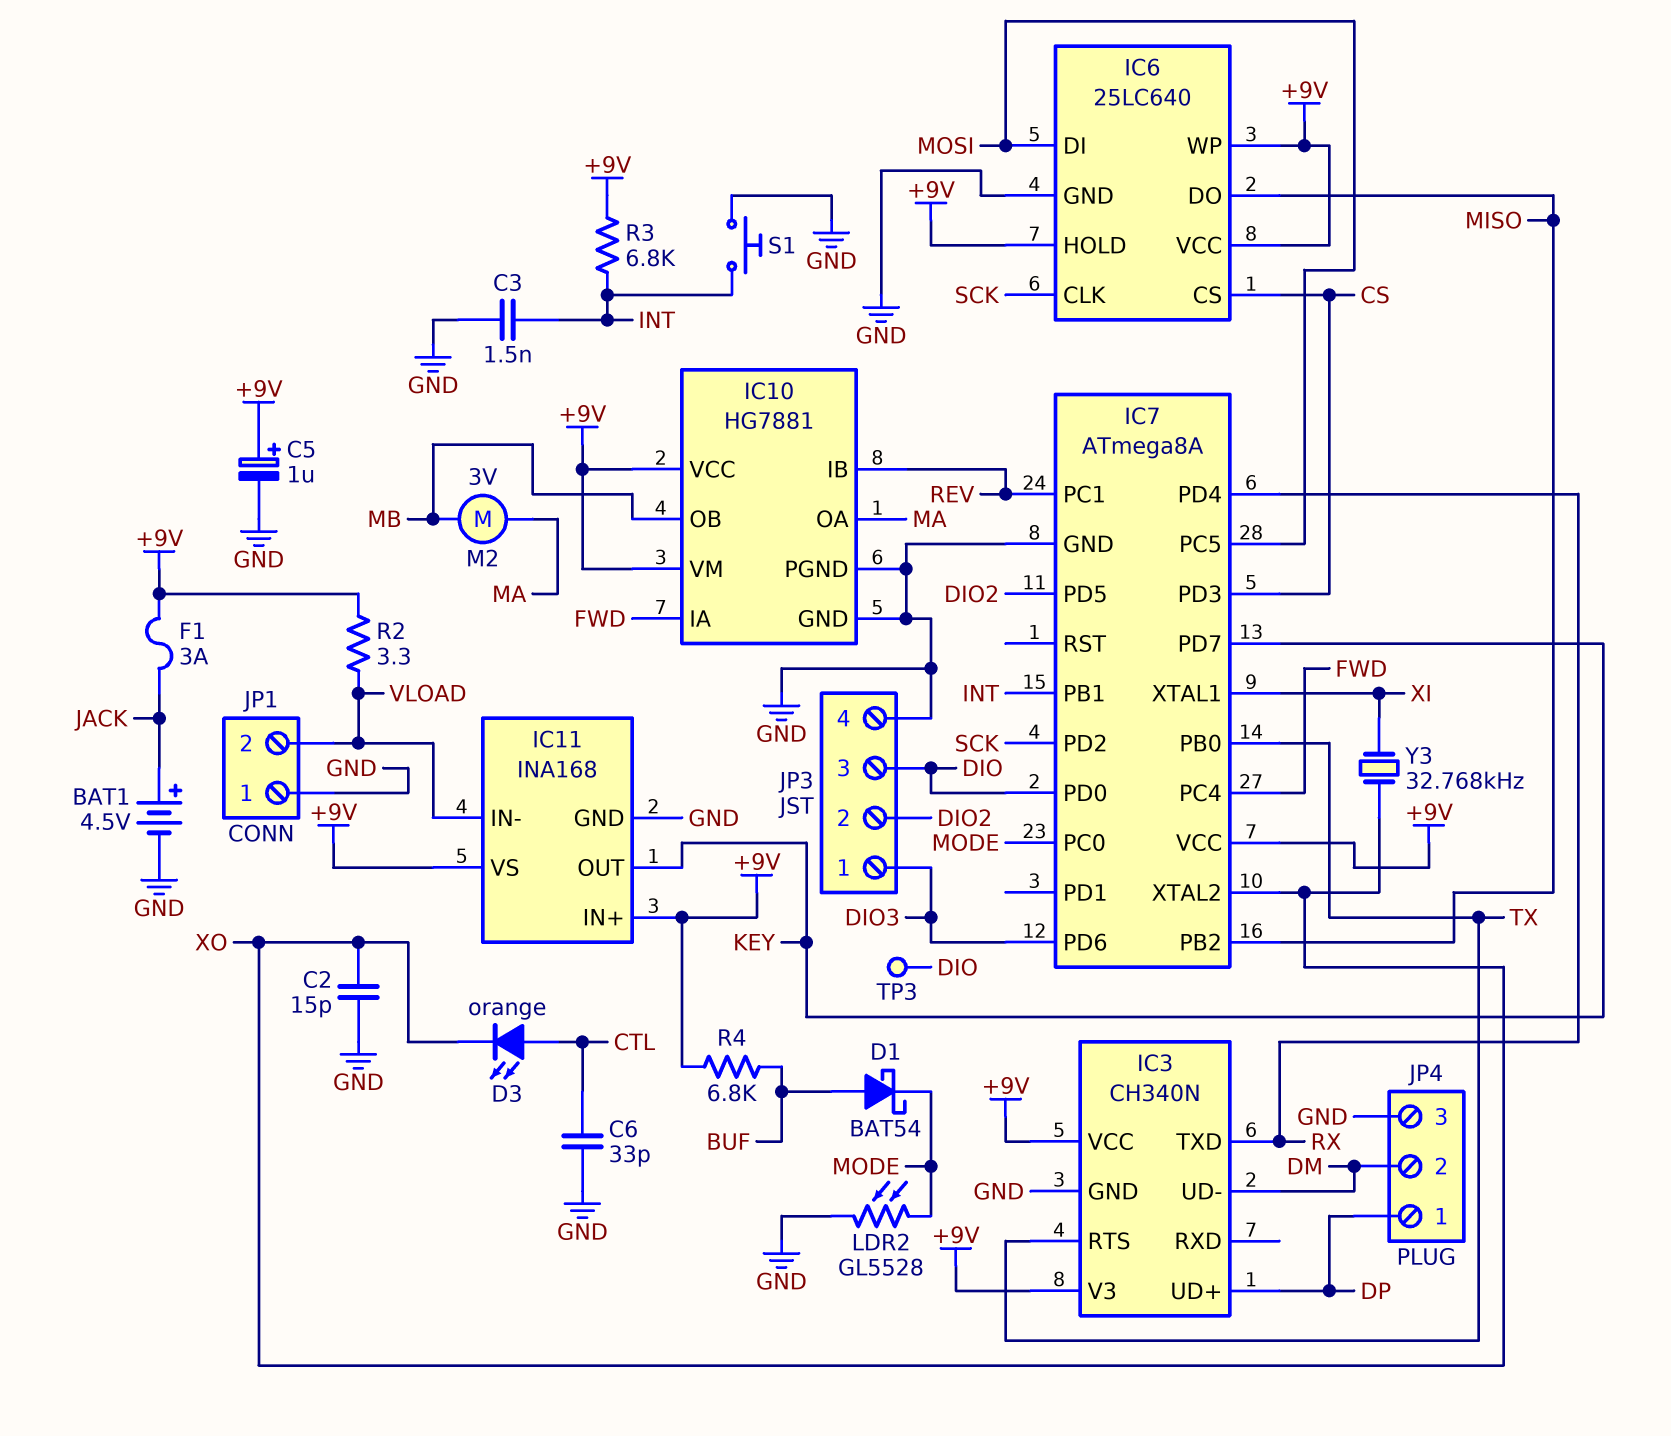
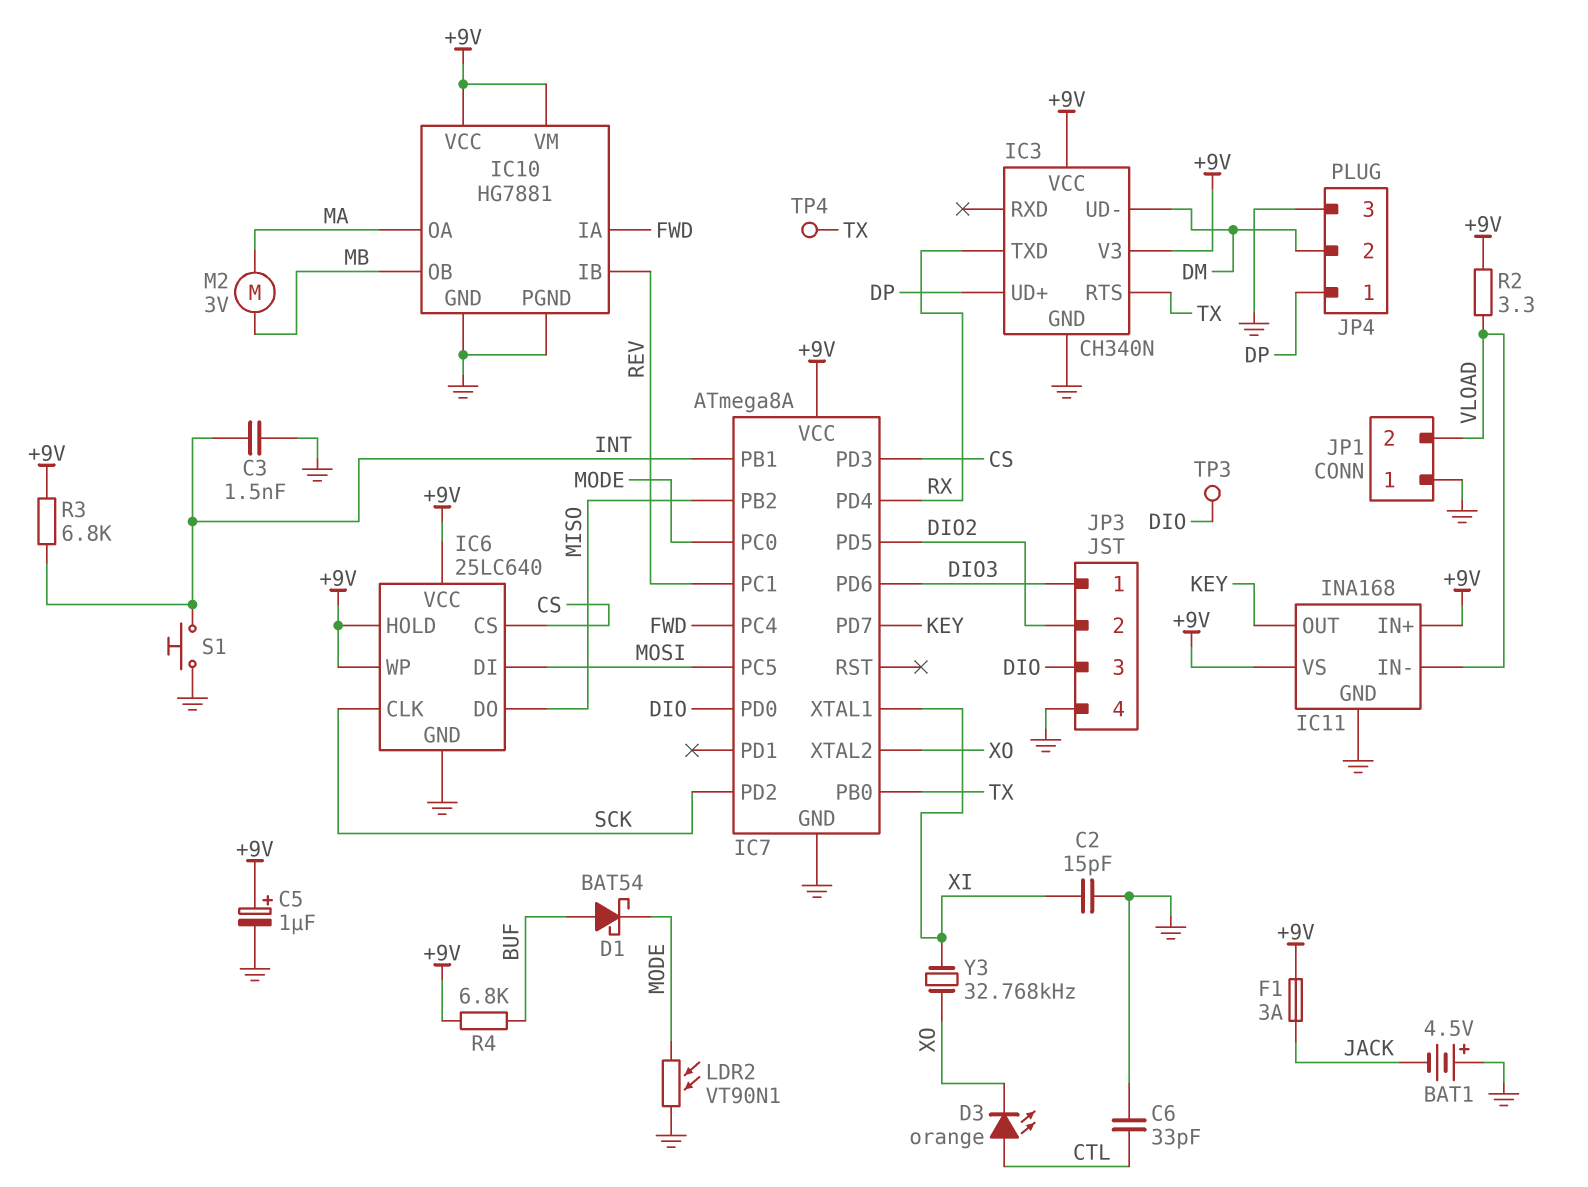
BAT1: 4.5V (plus JACK, minus GND) -> 4.5V (plus GND, minus JACK)
C2: 15pF (GND, XO) -> 15pF (GND, XI)
LDR2: GL5528 (GND, MODE) -> VT90N1 (GND, MODE)
TP4: none -> test point (TX)

